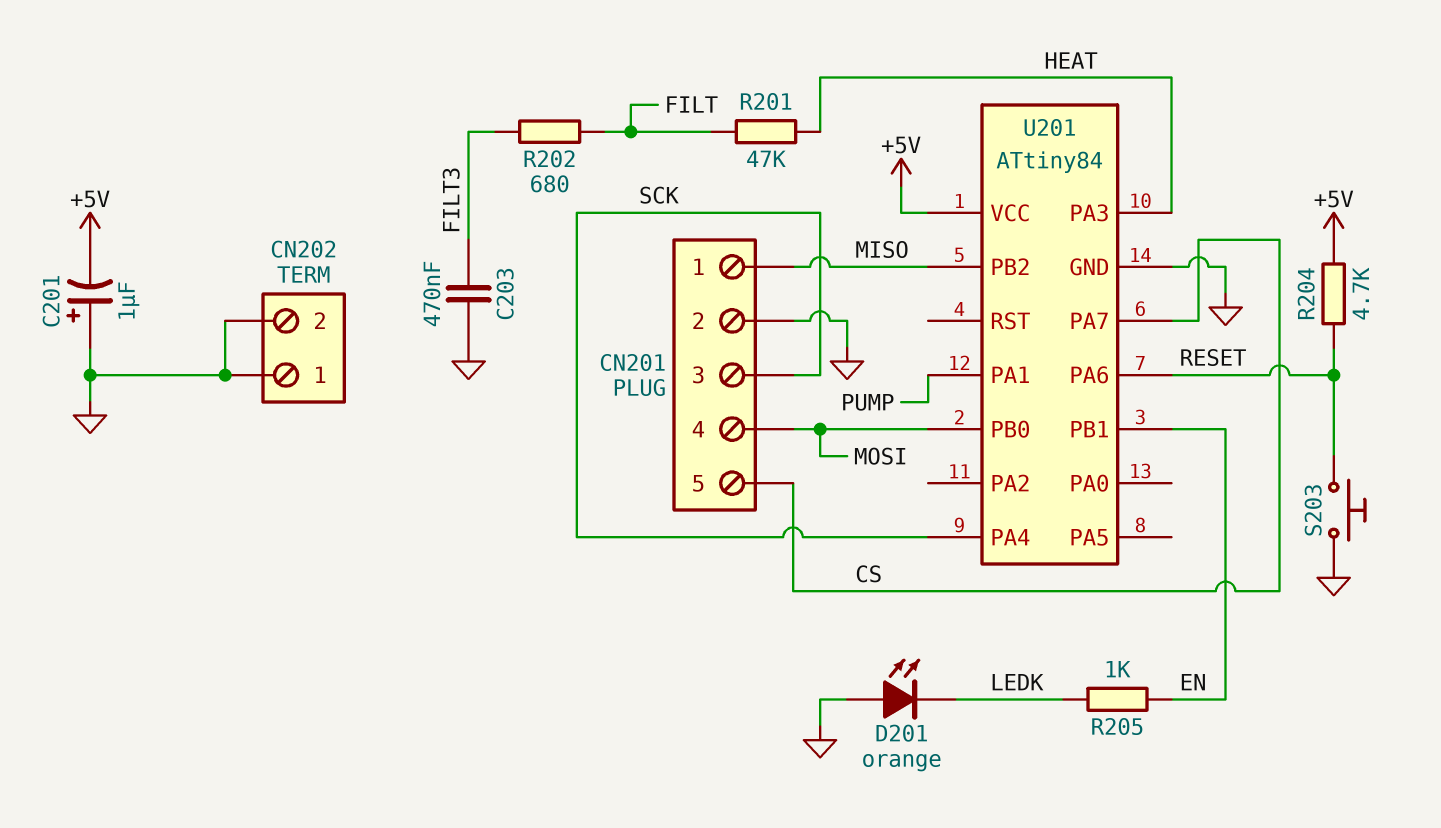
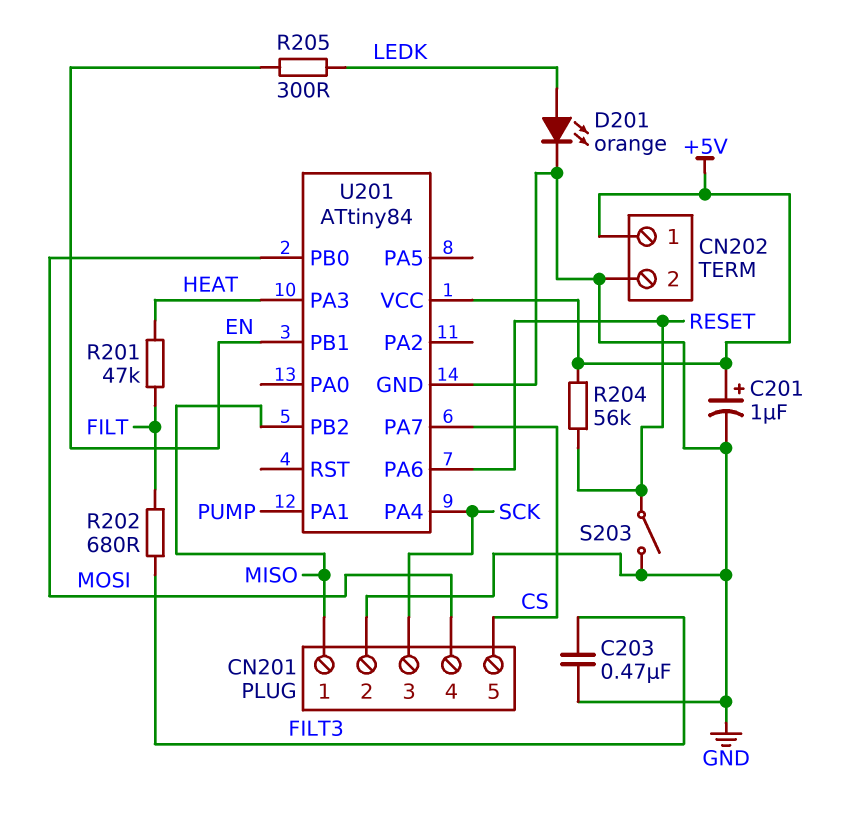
C201: 1uF (plus GND, minus +5V) -> 1uF (plus +5V, minus GND)
CN202 pin 1: GND -> +5V
D201: LED orange (A GND, K LEDK) -> LED orange (A LEDK, K GND)
R204: 4.7k (+5V, RESET) -> 56k (+5V, RESET)
R205: 1k (EN, LEDK) -> 300 (EN, LEDK)
S203: button (GND, RESET) -> switch (GND, RESET)

